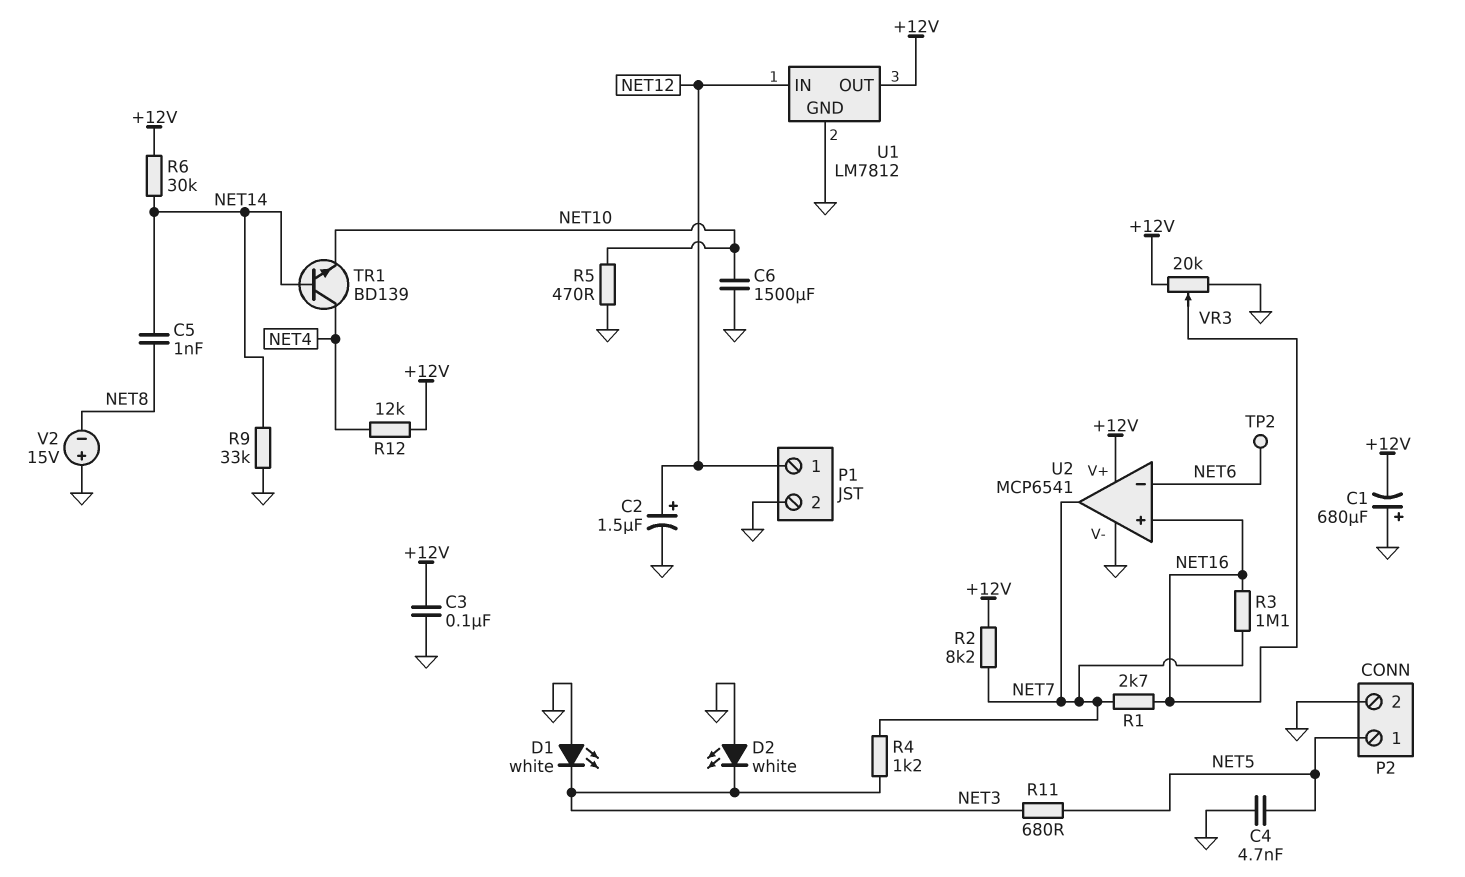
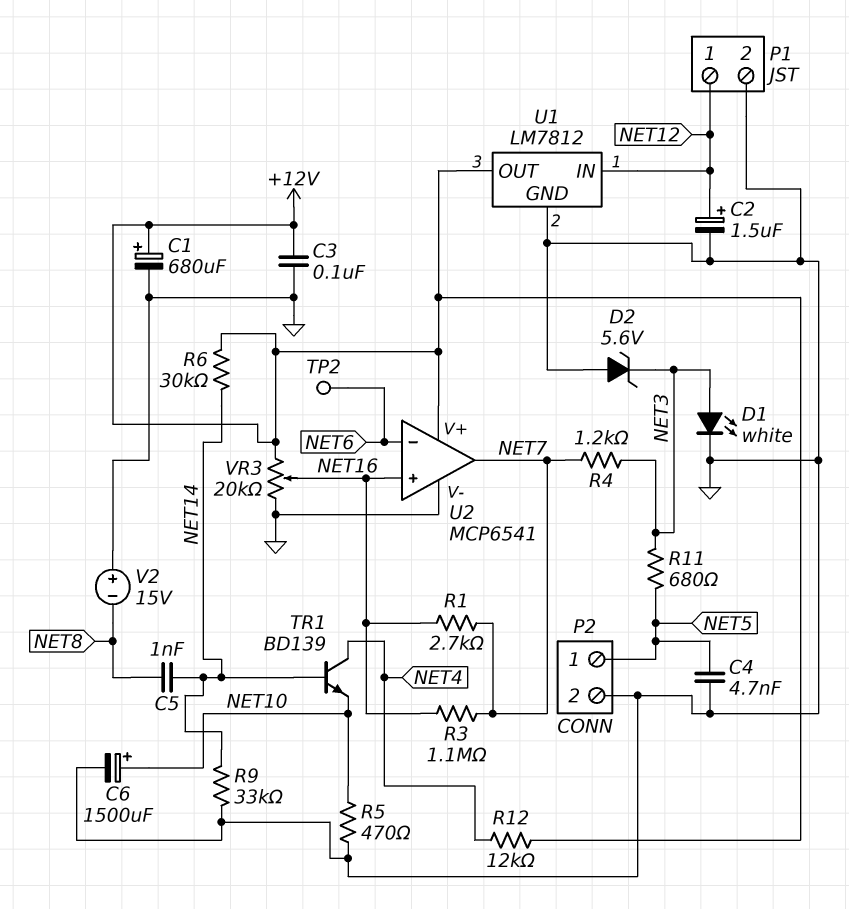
C1: 680uF (plus GND, minus +12V) -> 680uF (plus +12V, minus GND)
C6: 1500uF (GND, NET10) -> 1500uF (plus NET10, minus GND)
D1: LED white (A GND, K NET3) -> LED white (A NET3, K GND)
D2: LED white (A GND, K NET3) -> zener 5.6V (A GND, K NET3)
R2: 8.2k (+12V, NET7) -> none

